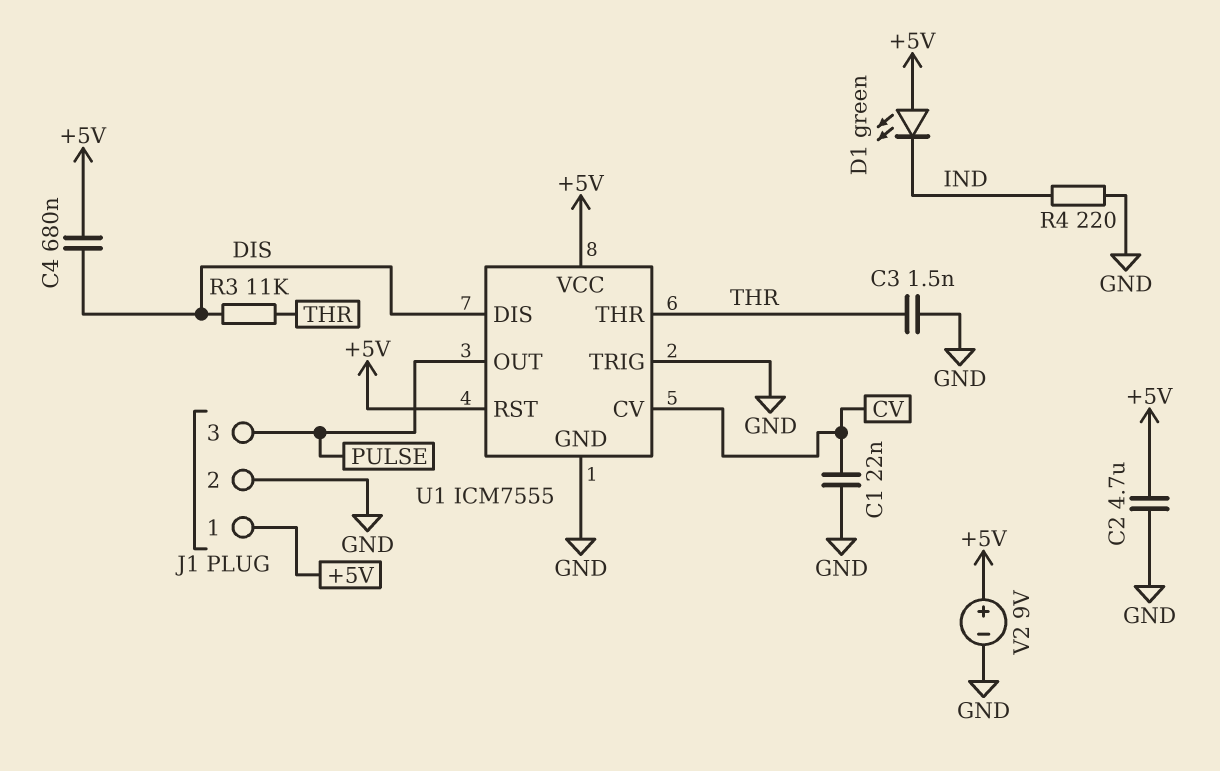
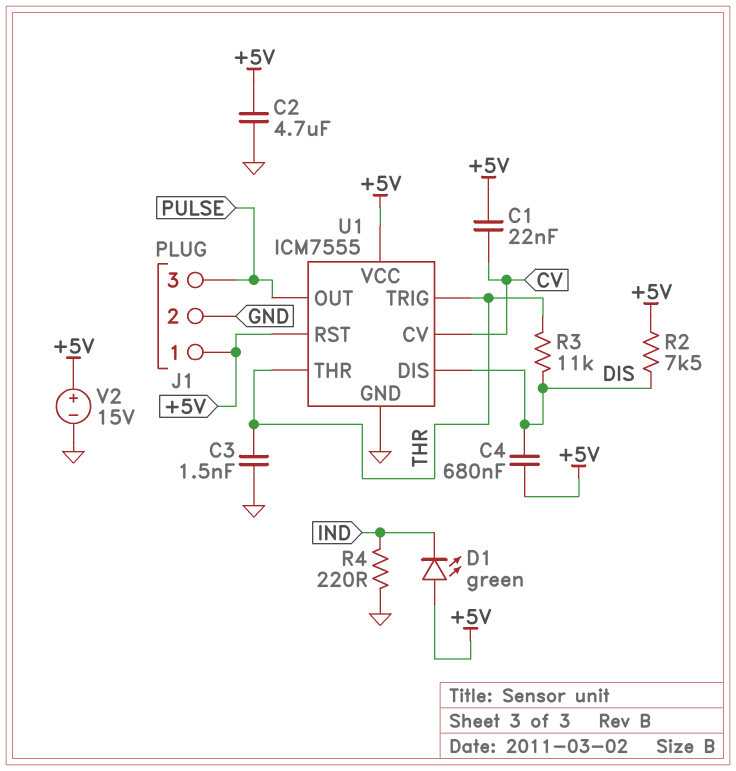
C1: 22nF (CV, GND) -> 22nF (+5V, CV)
R2: none -> 7.5k (+5V, DIS)
U1 pin TRIG: GND -> THR
V2: 9V (plus +5V, minus GND) -> 15V (plus +5V, minus GND)

